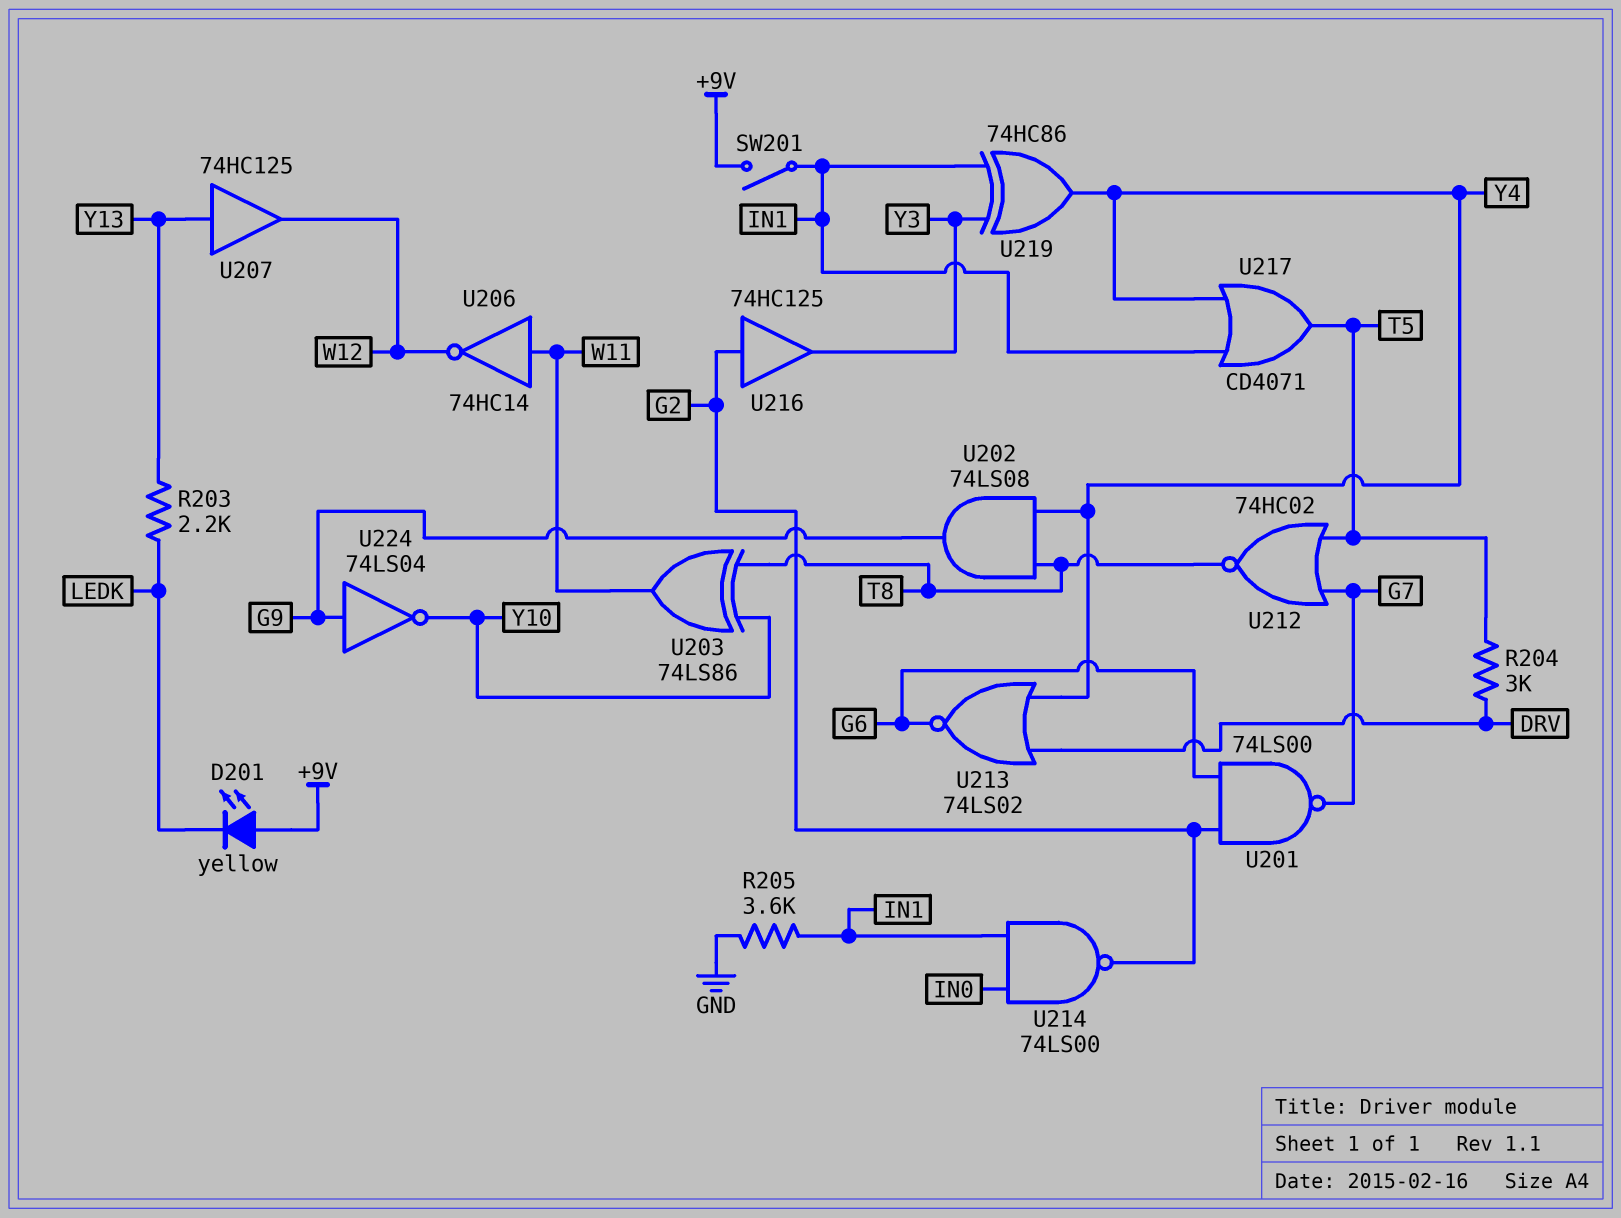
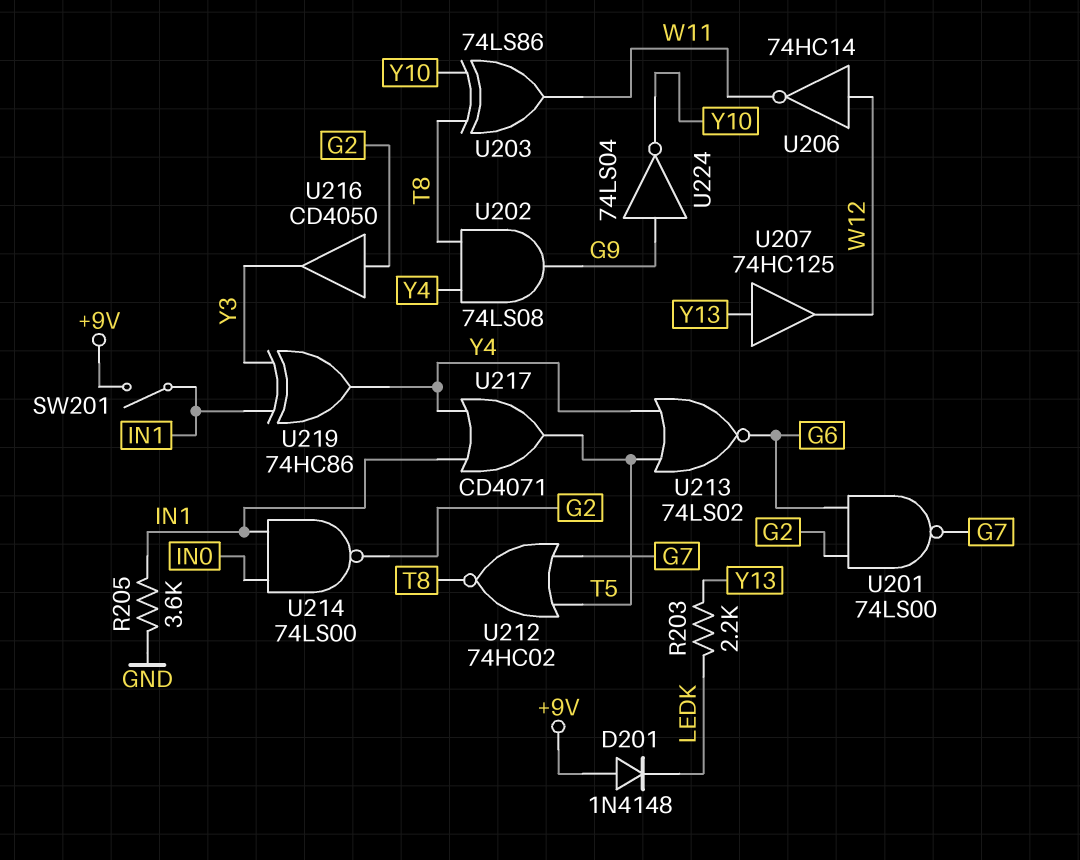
D201: LED yellow (A +9V, K LEDK) -> diode 1N4148 (A +9V, K LEDK)
R204: 3k (DRV, T5) -> none
U206: NOT 74HC14 (in W11, out W12) -> NOT 74HC14 (in W12, out W11)
U213: NOR 74LS02 (in DRV, in Y4, out G6) -> NOR 74LS02 (in T5, in Y4, out G6)
U216: buffer 74HC125 (in G2, out Y3) -> buffer CD4050 (in G2, out Y3)

